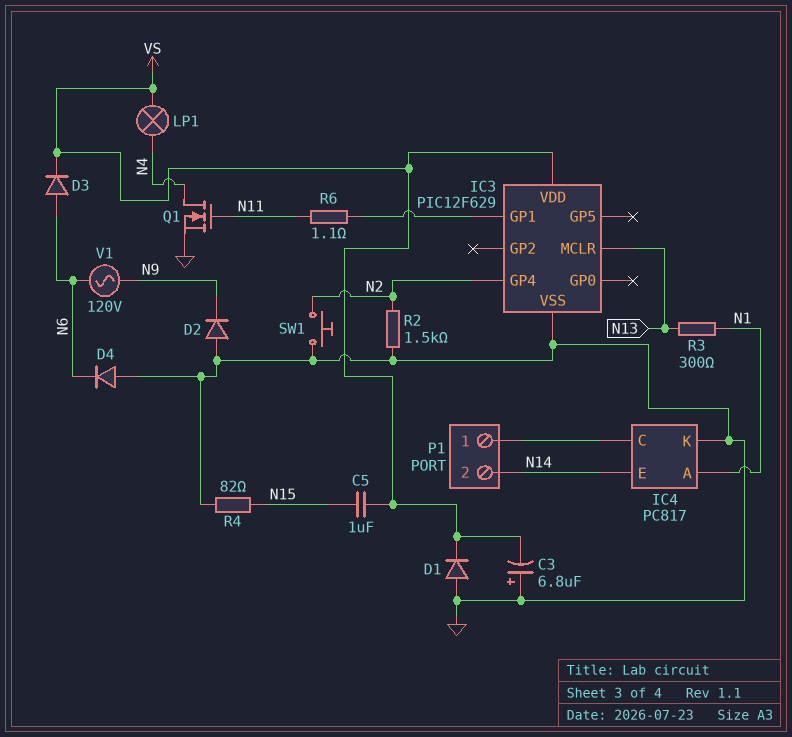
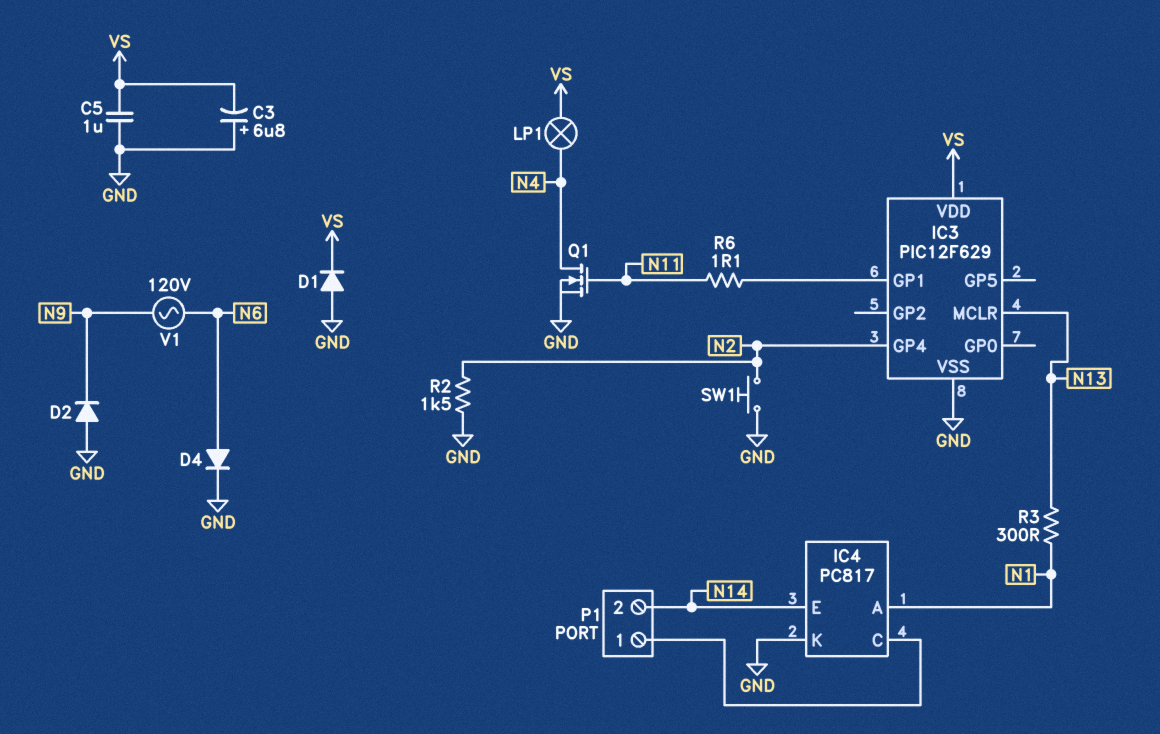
C5: 1uF (N15, VS) -> 1uF (GND, VS)
D3: diode (A N6, K VS) -> none
D4: diode (A GND, K N6) -> diode (A N6, K GND)
R4: 82 (GND, N15) -> none

